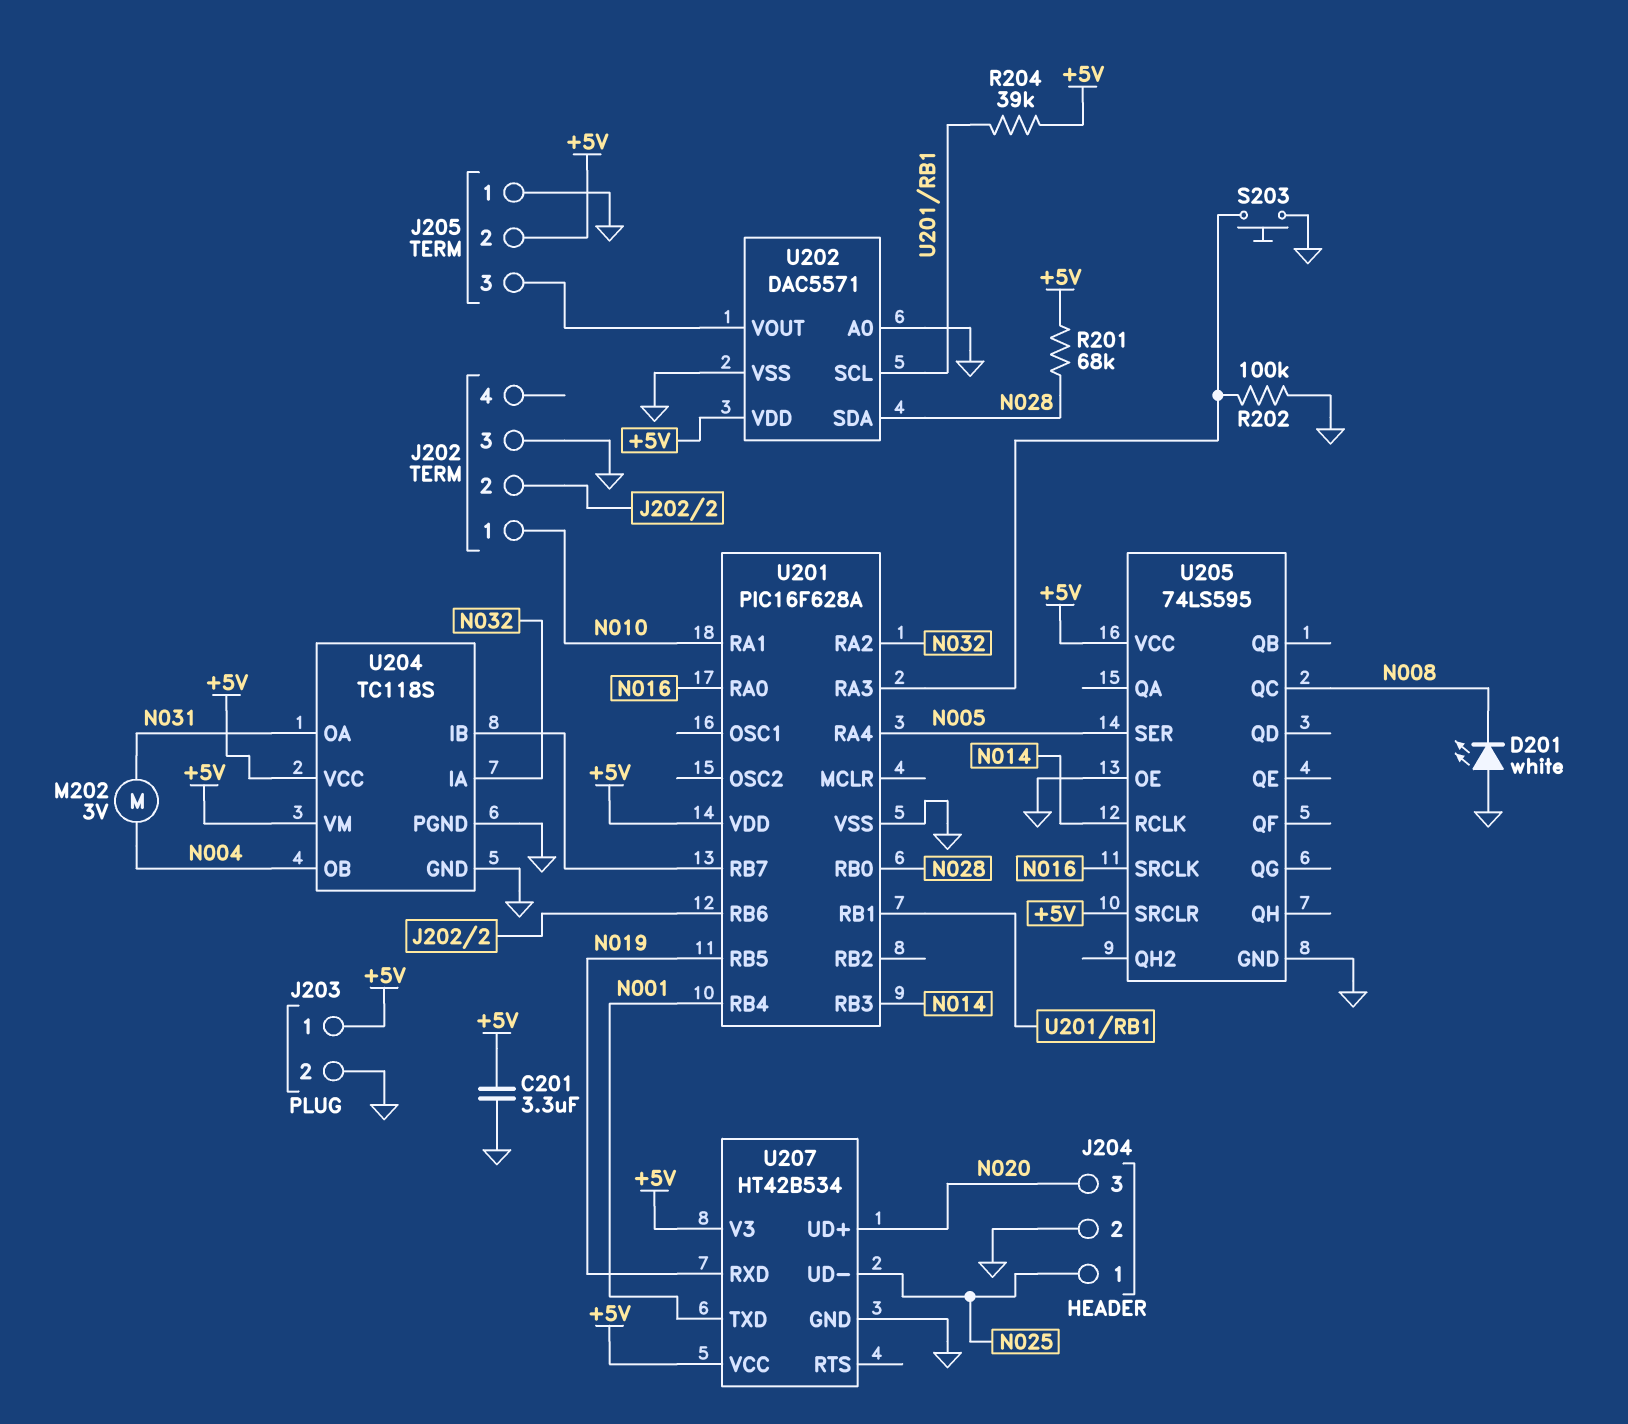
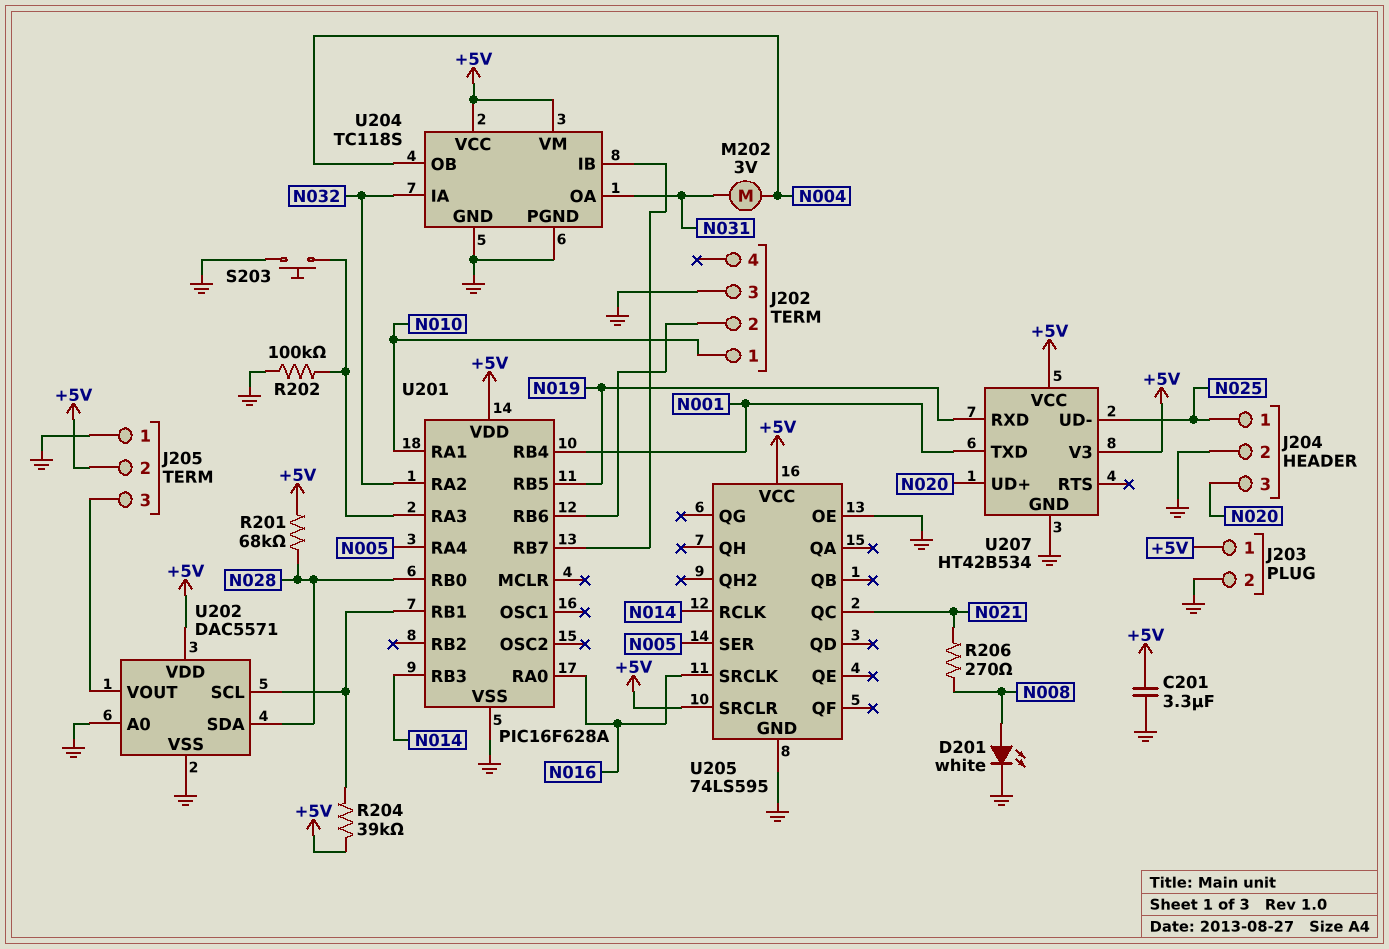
D201: LED white (A GND, K N008) -> LED white (A N008, K GND)
R206: none -> 270 (N008, N021)
U205 pin QC: N008 -> N021

